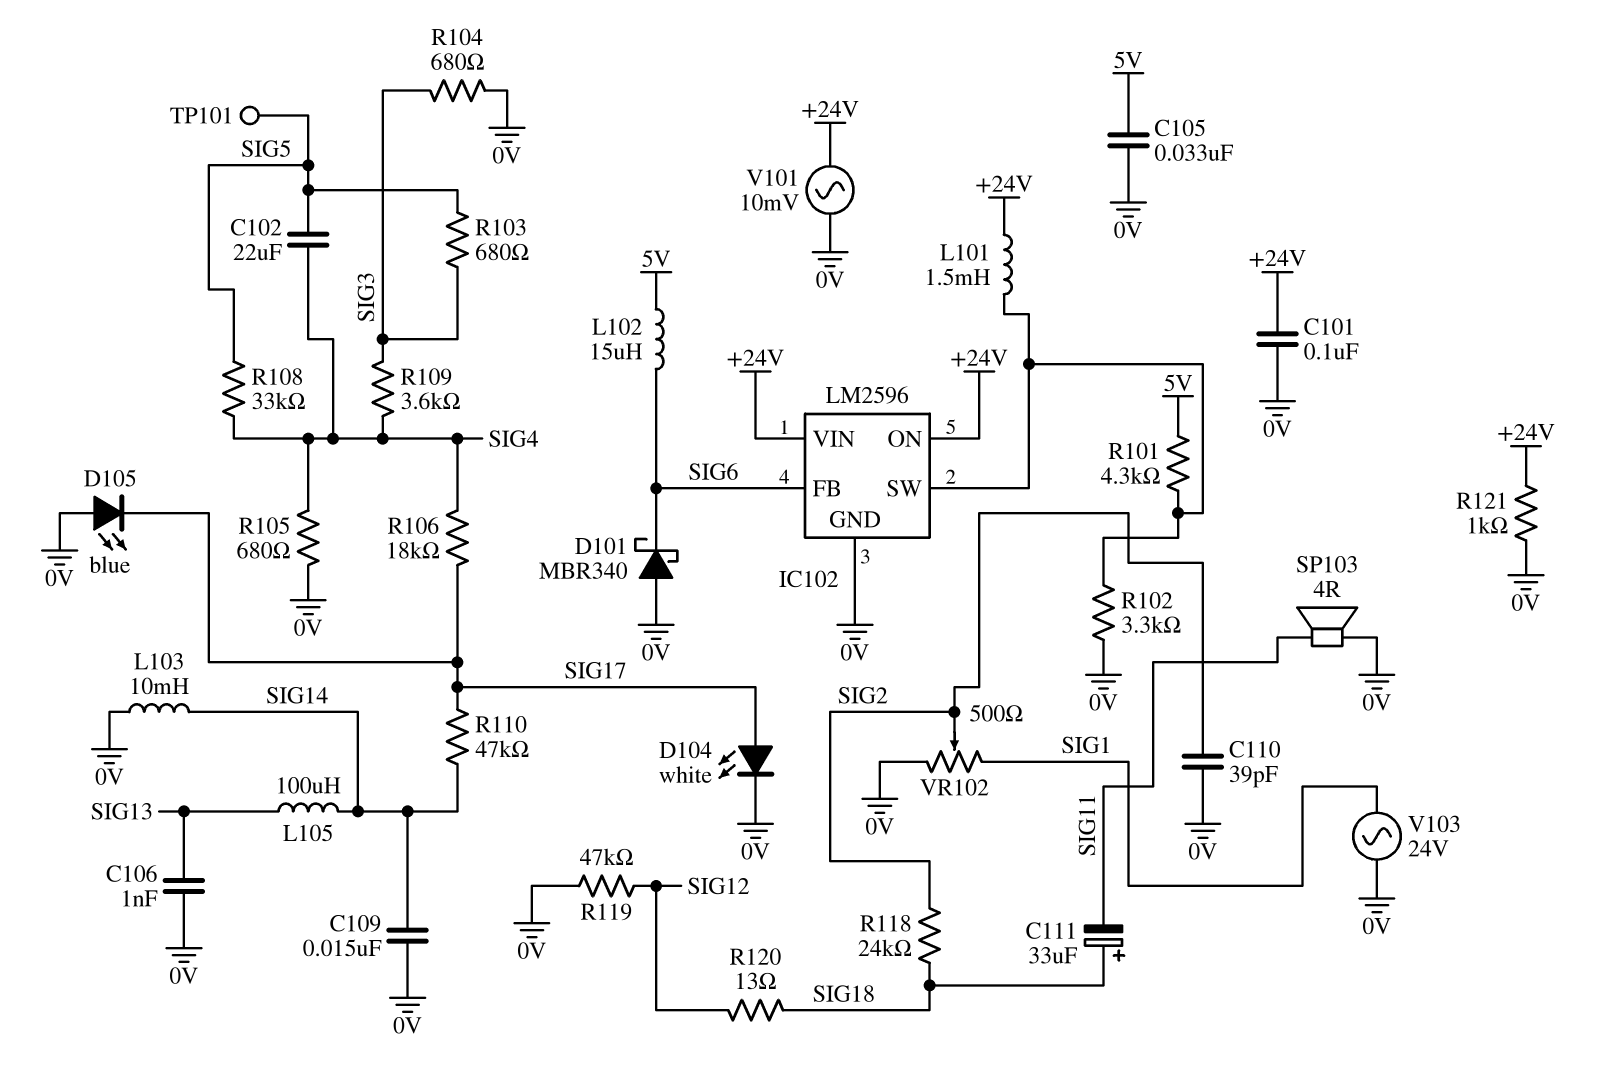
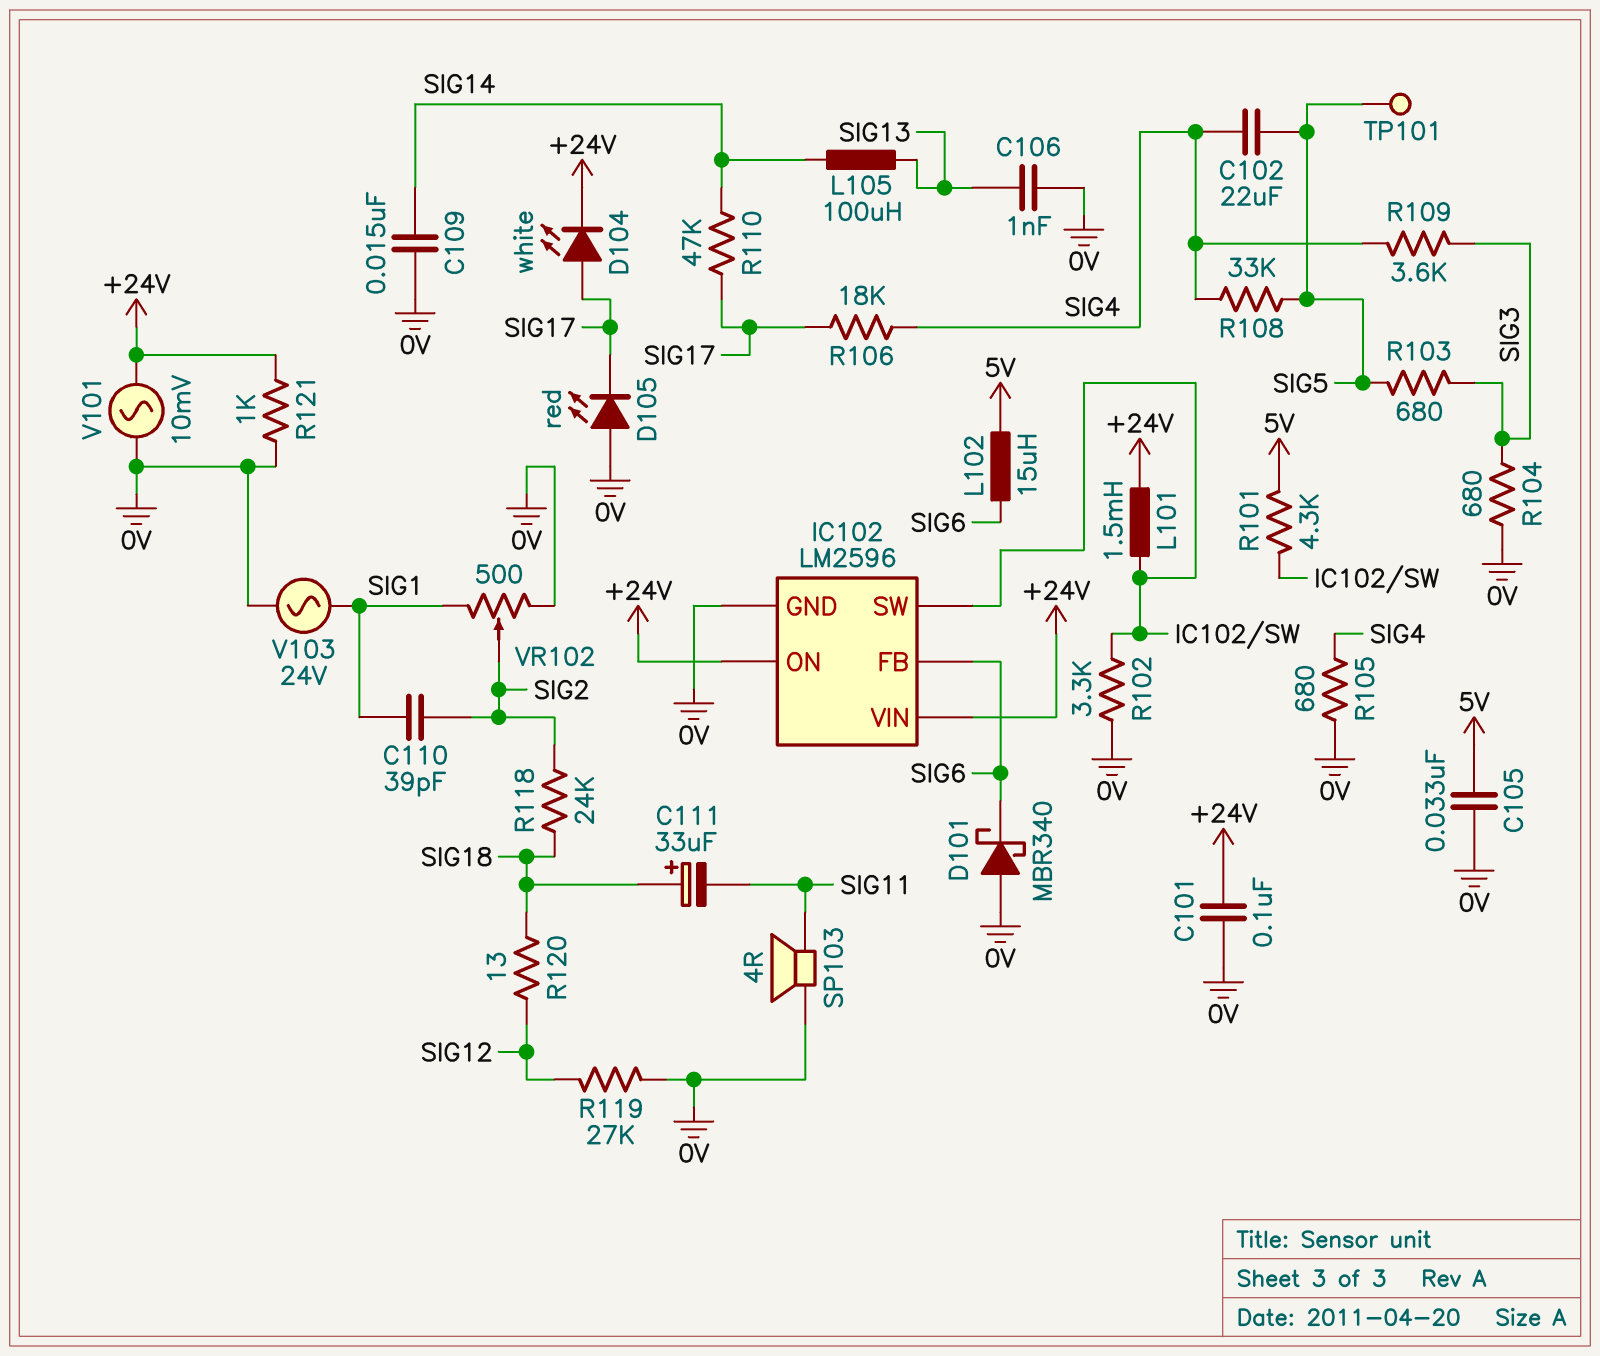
C110: 39pF (0V, SIG2) -> 39pF (SIG1, SIG2)
D104: LED white (A SIG17, K 0V) -> LED white (A SIG17, K +24V)
D105: LED blue (A 0V, K SIG17) -> LED red (A 0V, K SIG17)
L103: 10mH (0V, SIG14) -> none
R119: 47k (0V, SIG12) -> 27k (0V, SIG12)

